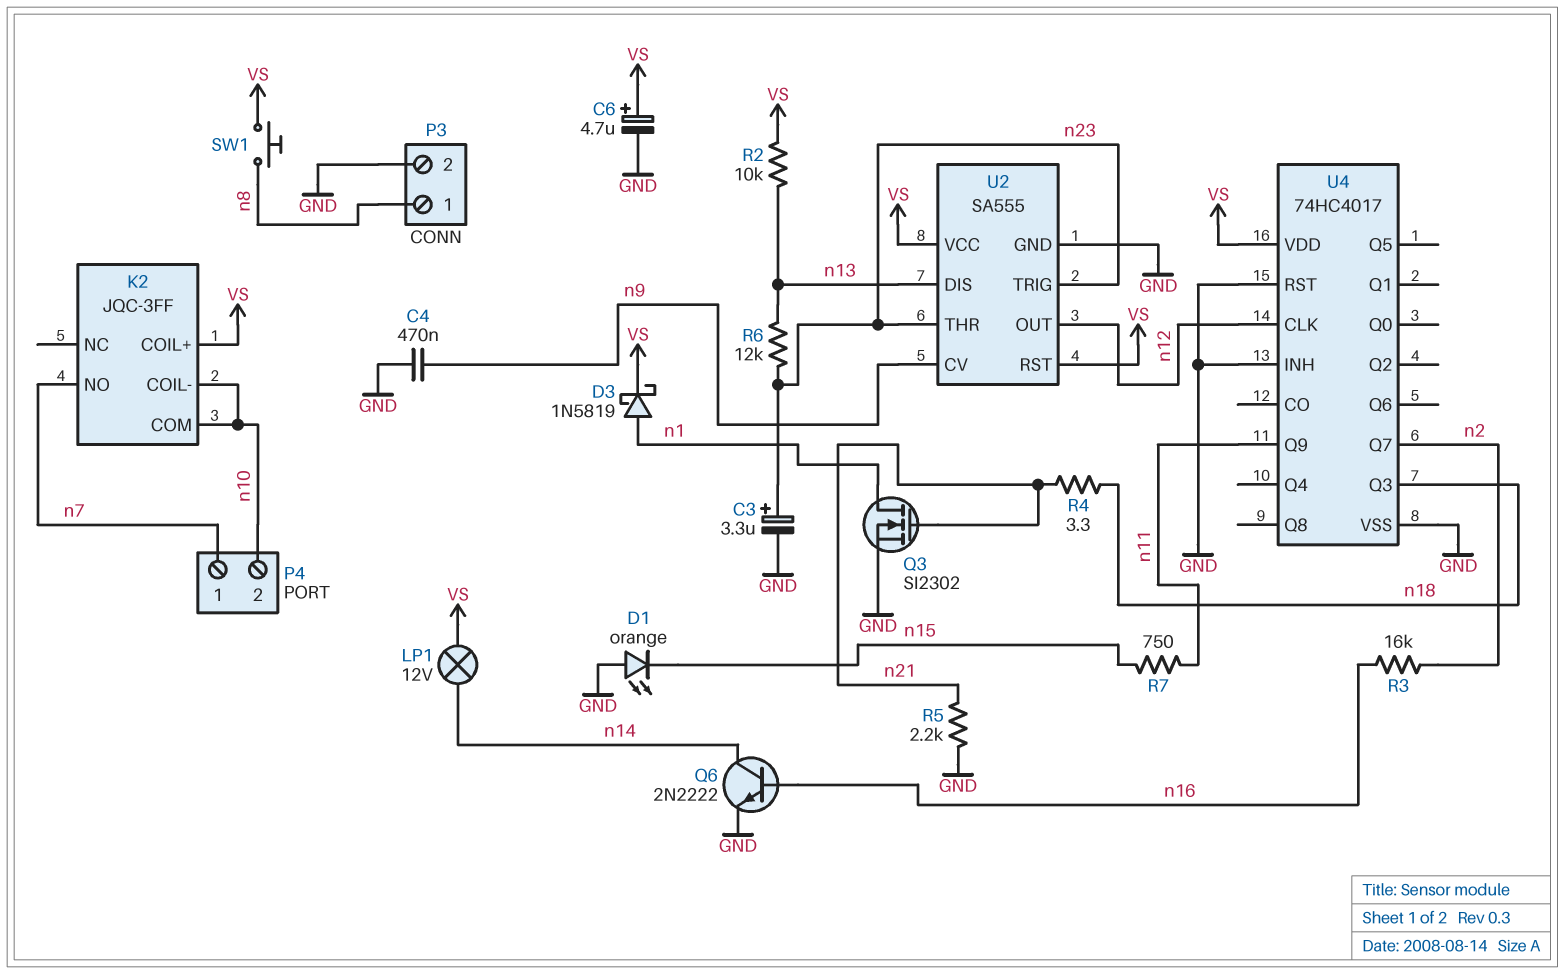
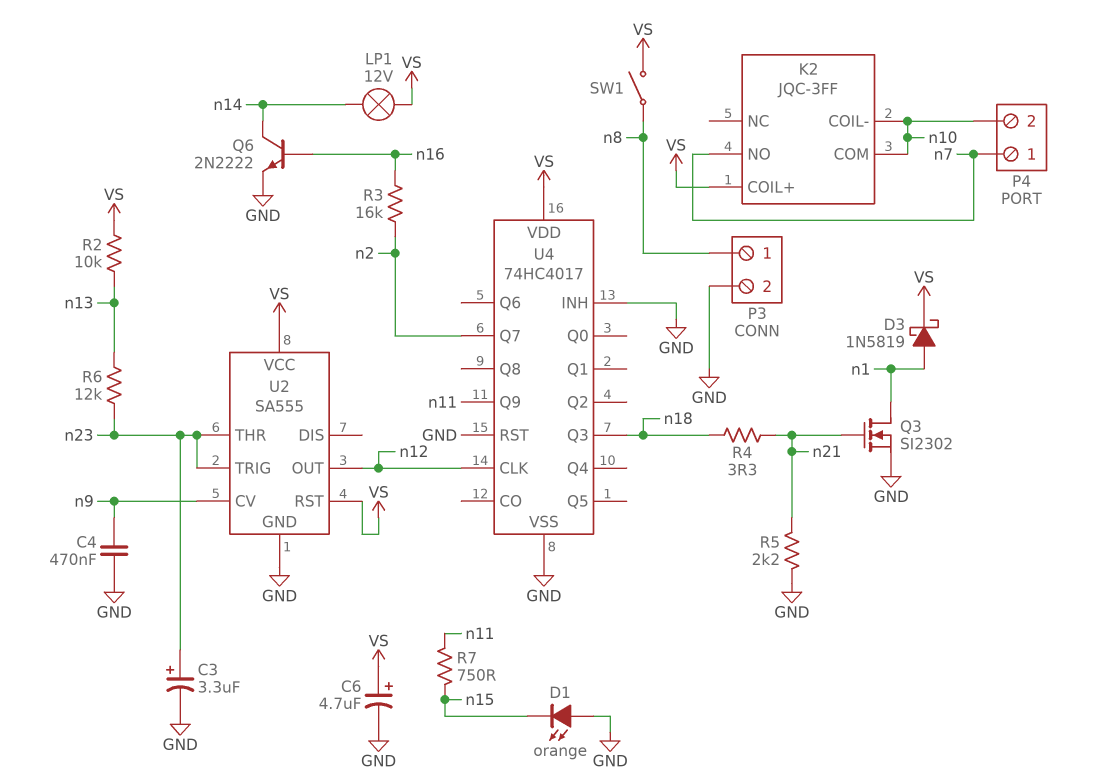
SW1: button (VS, n8) -> switch (VS, n8)
U2 pin DIS: n13 -> none

